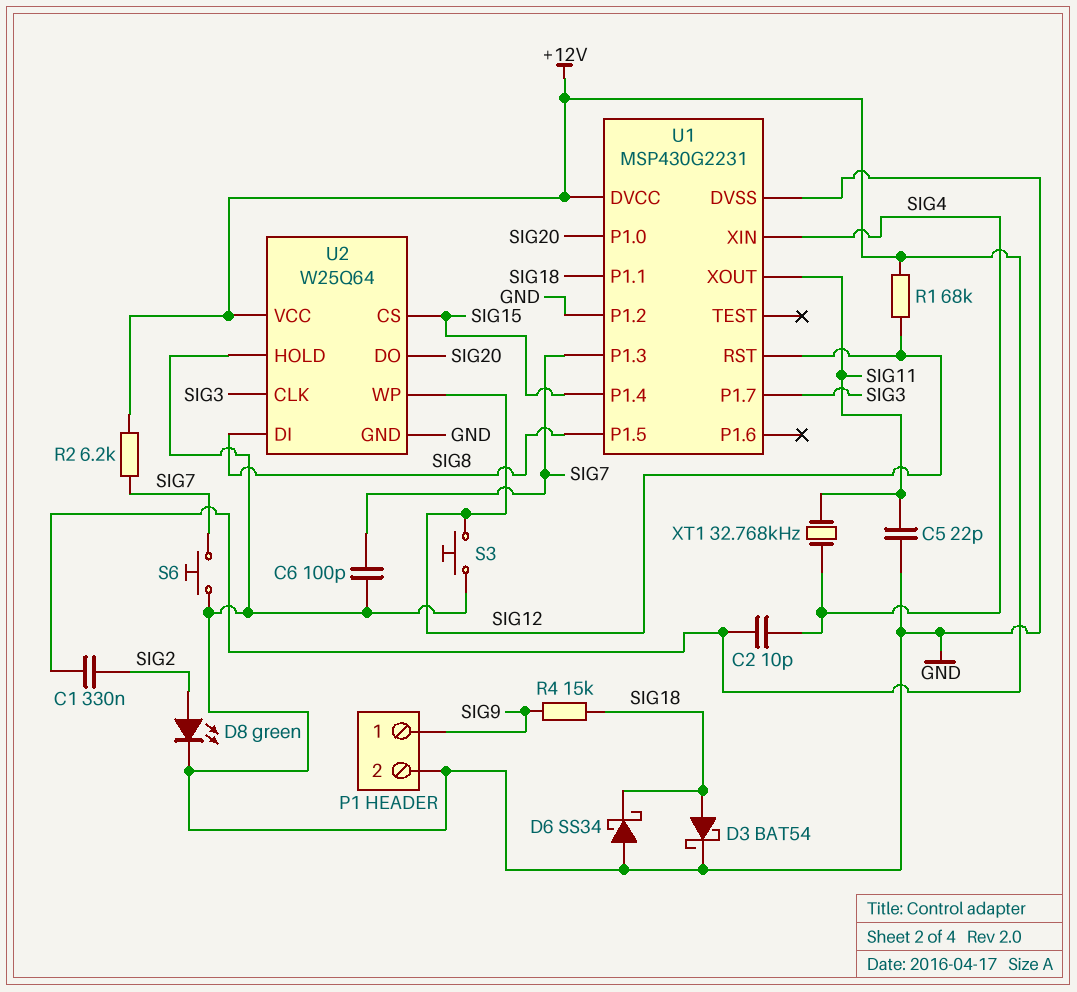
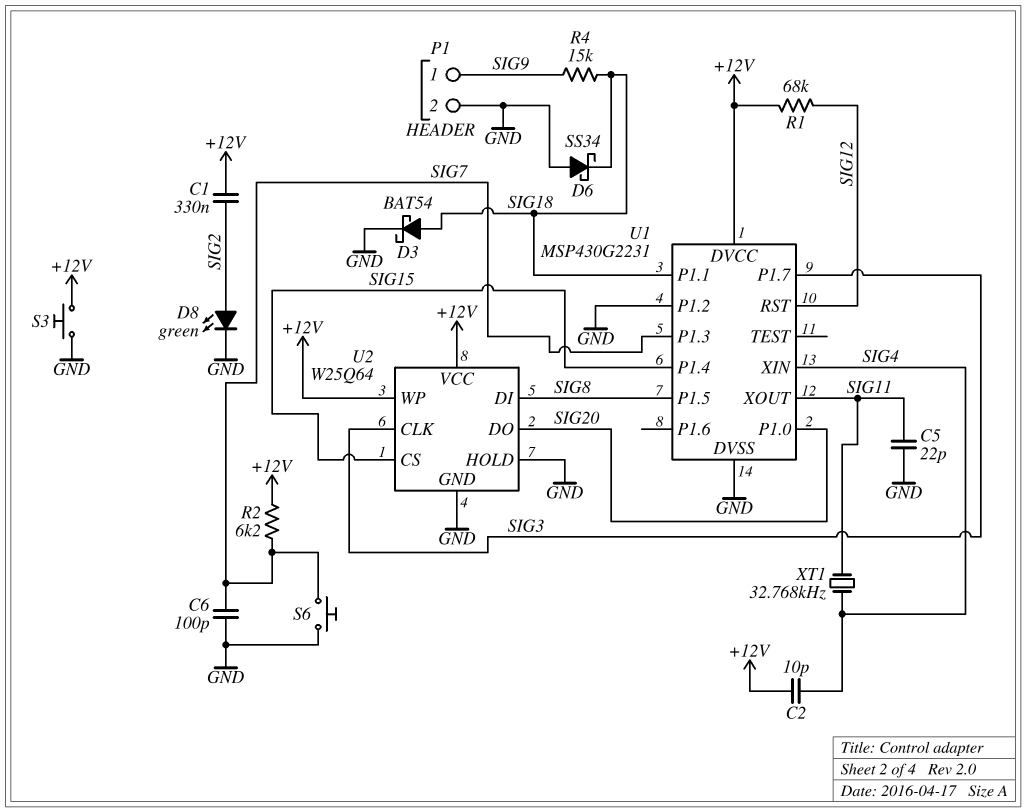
S3: button (GND, SIG12) -> button (+12V, GND)
U2 pin WP: SIG12 -> +12V

